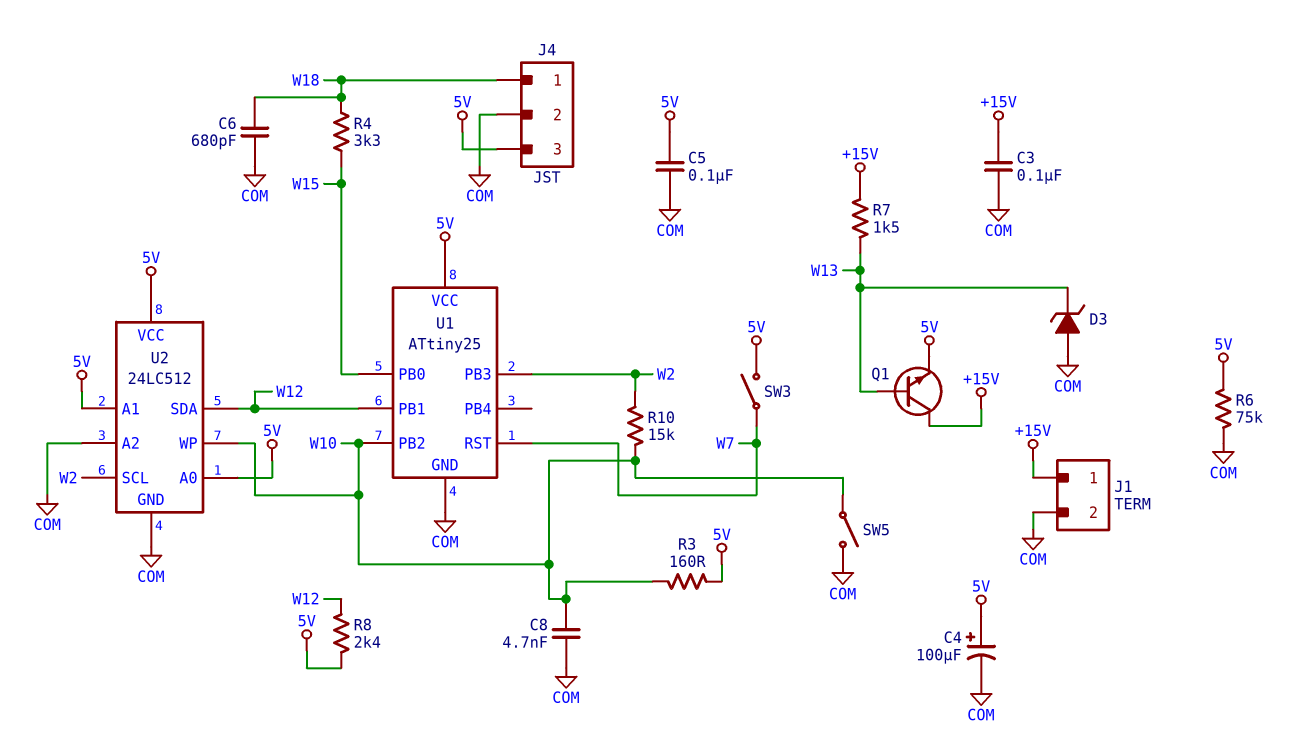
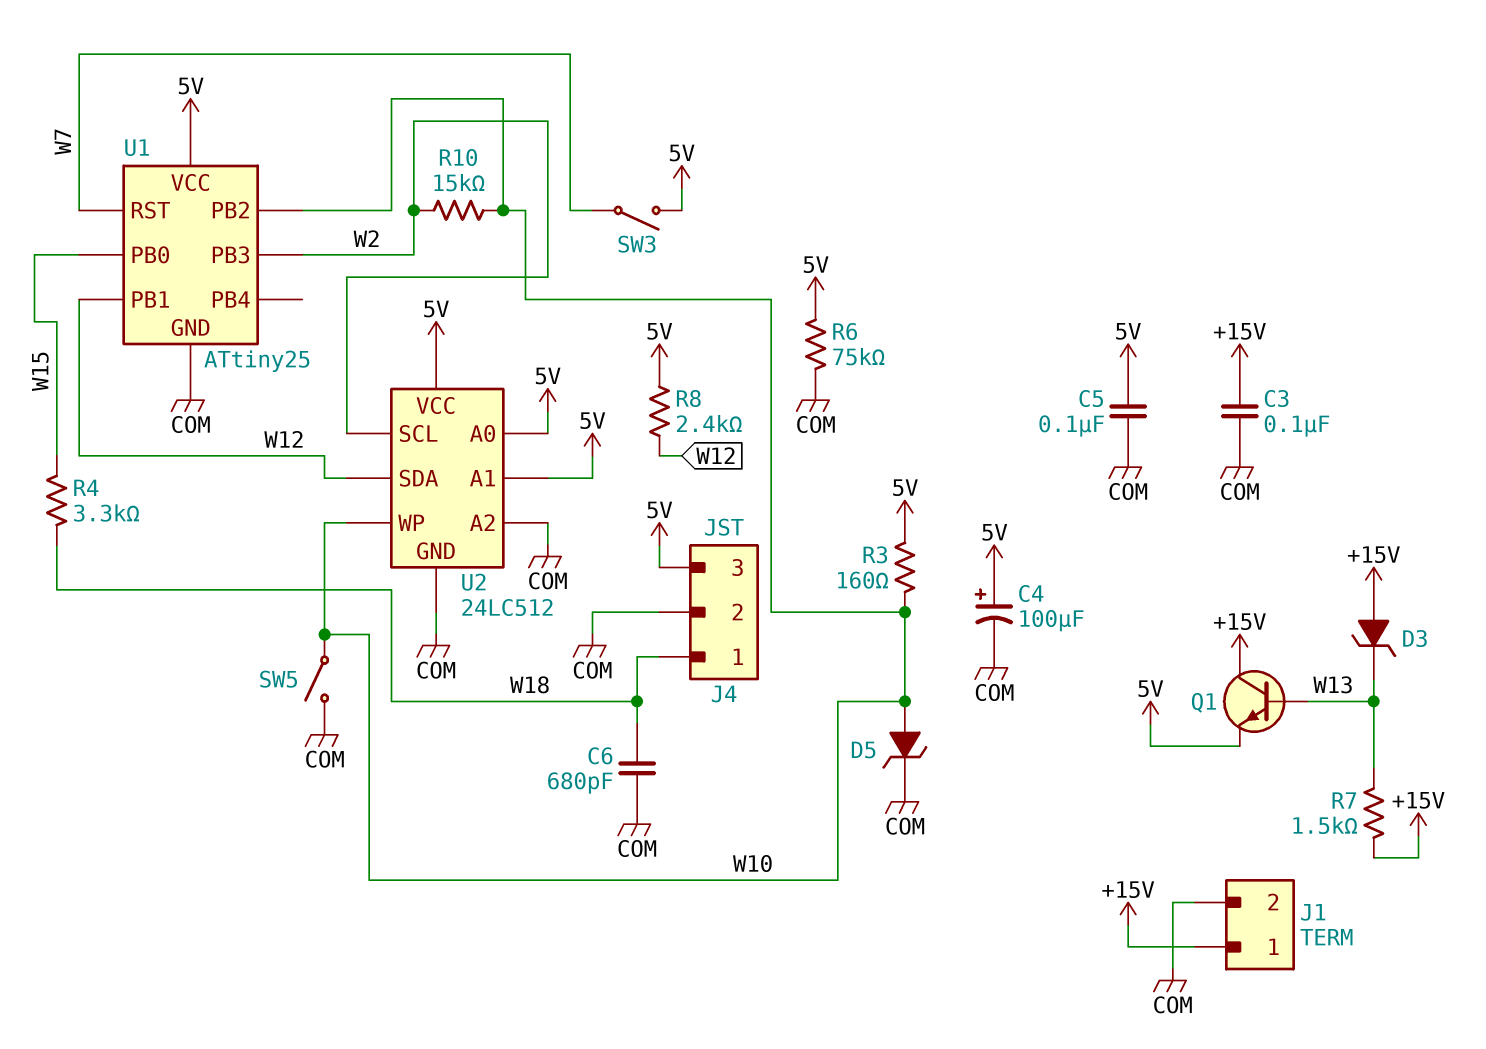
C8: 4.7nF (COM, W10) -> none
D3: zener (A COM, K W13) -> zener (A +15V, K W13)
D5: none -> zener (A W10, K COM)

